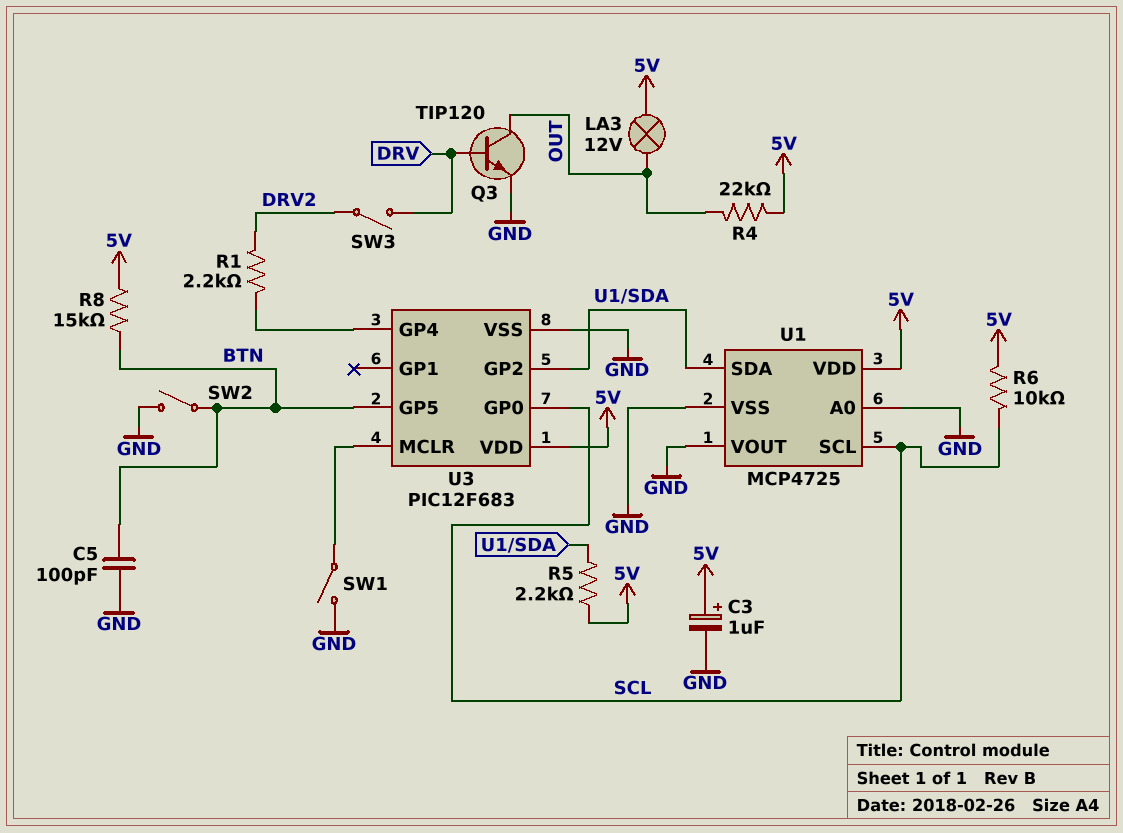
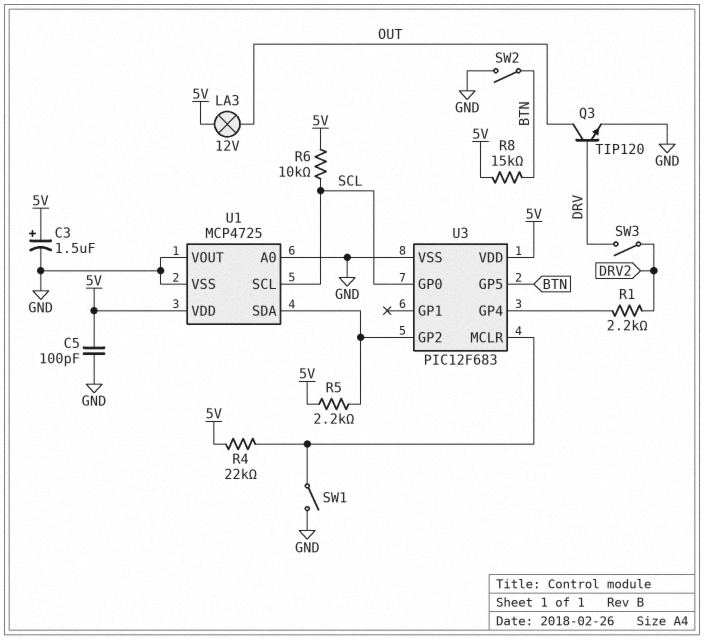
C3: 1uF (plus 5V, minus GND) -> 1.5uF (plus 5V, minus GND)
C5: 100pF (BTN, GND) -> 100pF (5V, GND)
R4: 22k (5V, OUT) -> 22k (5V, U3/MCLR)

